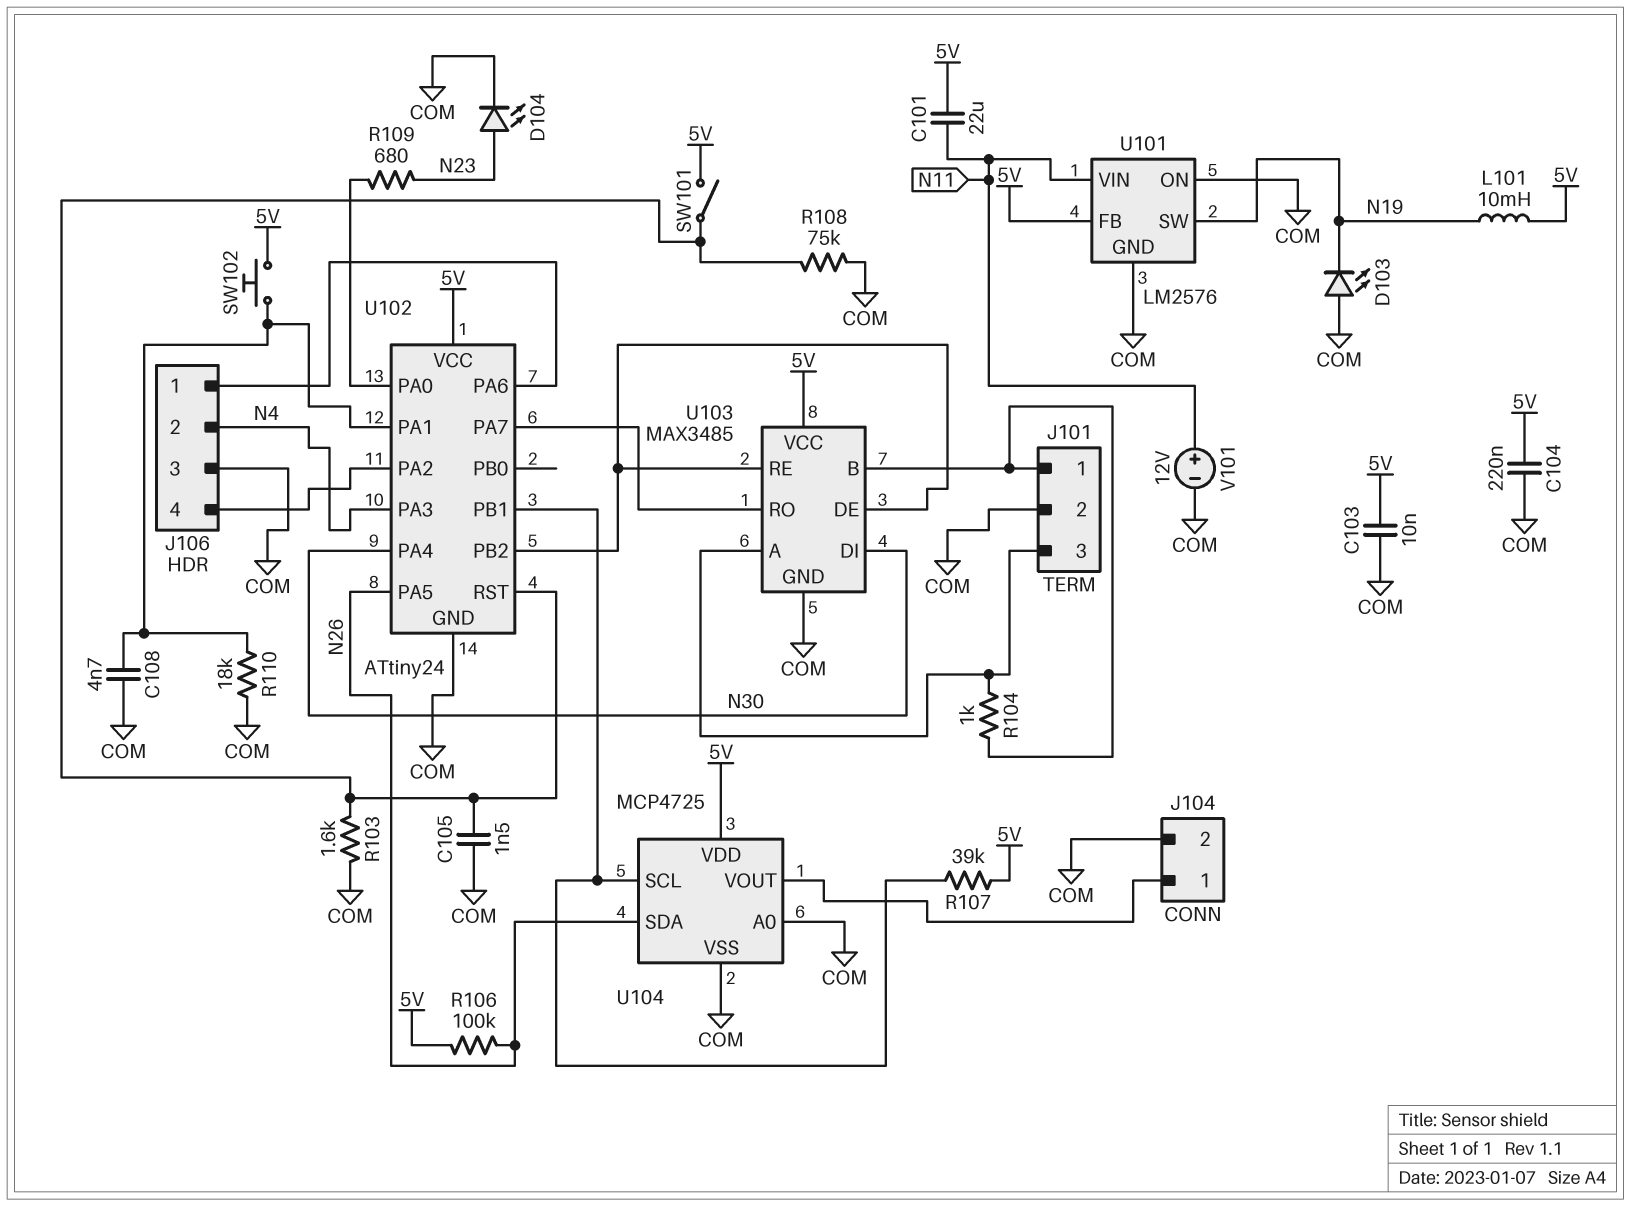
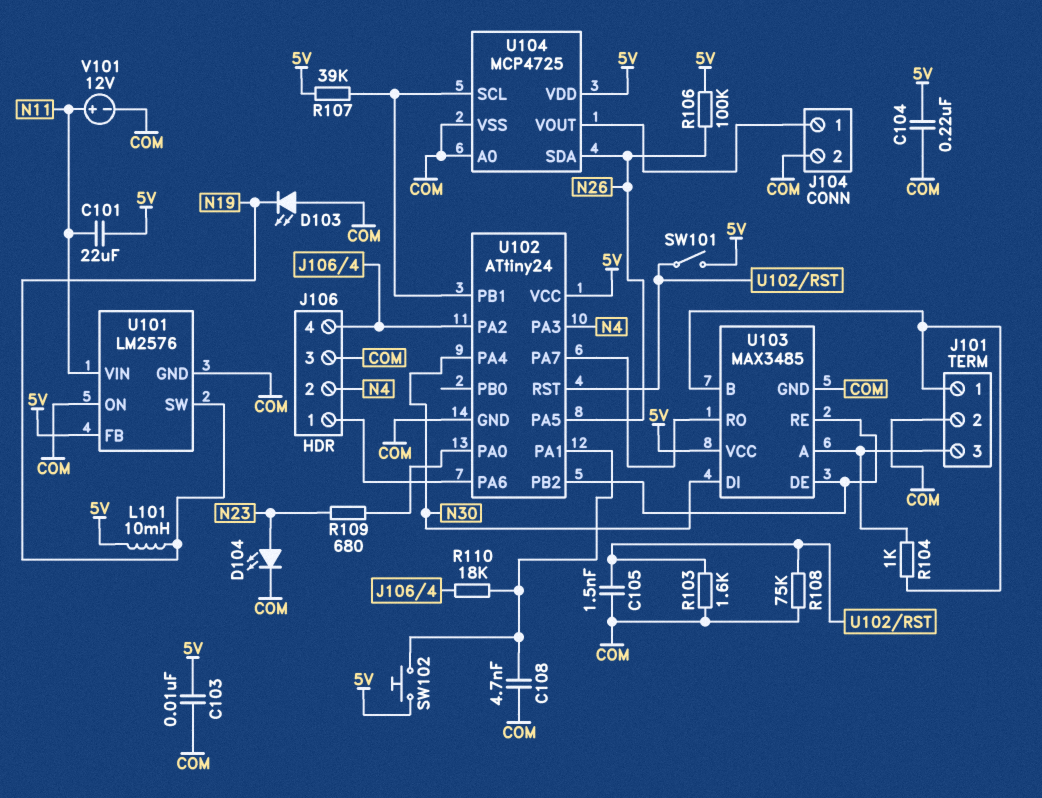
R110: 18k (COM, U102/PA1) -> 18k (J106/4, U102/PA1)

